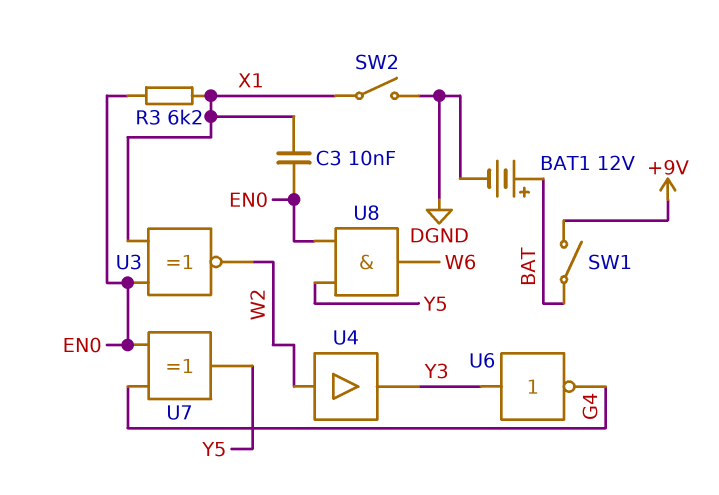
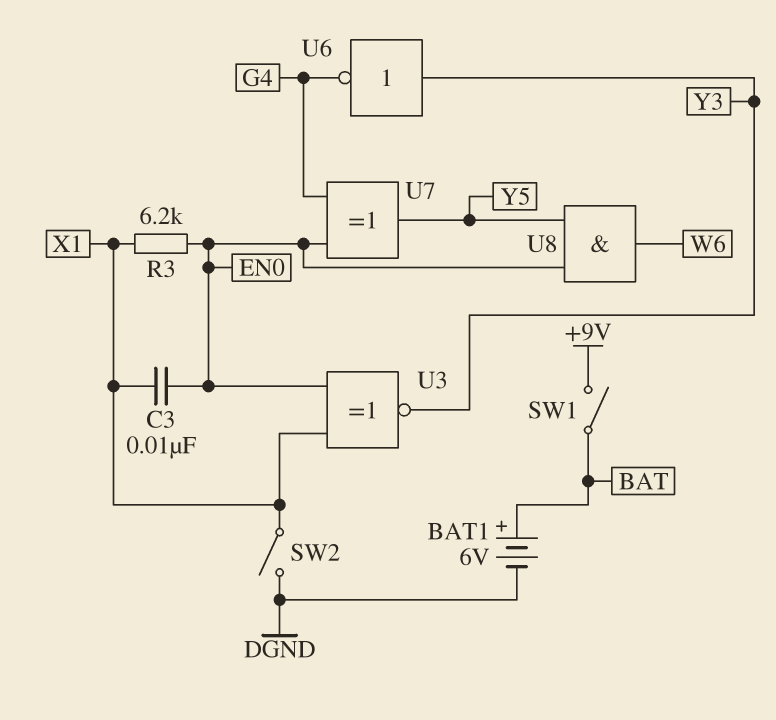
BAT1: 12V (plus BAT, minus DGND) -> 6V (plus BAT, minus DGND)
U3: XNOR (in EN0, in X1, out W2) -> XNOR (in EN0, in X1, out Y3)
U4: buffer (in W2, out Y3) -> none

